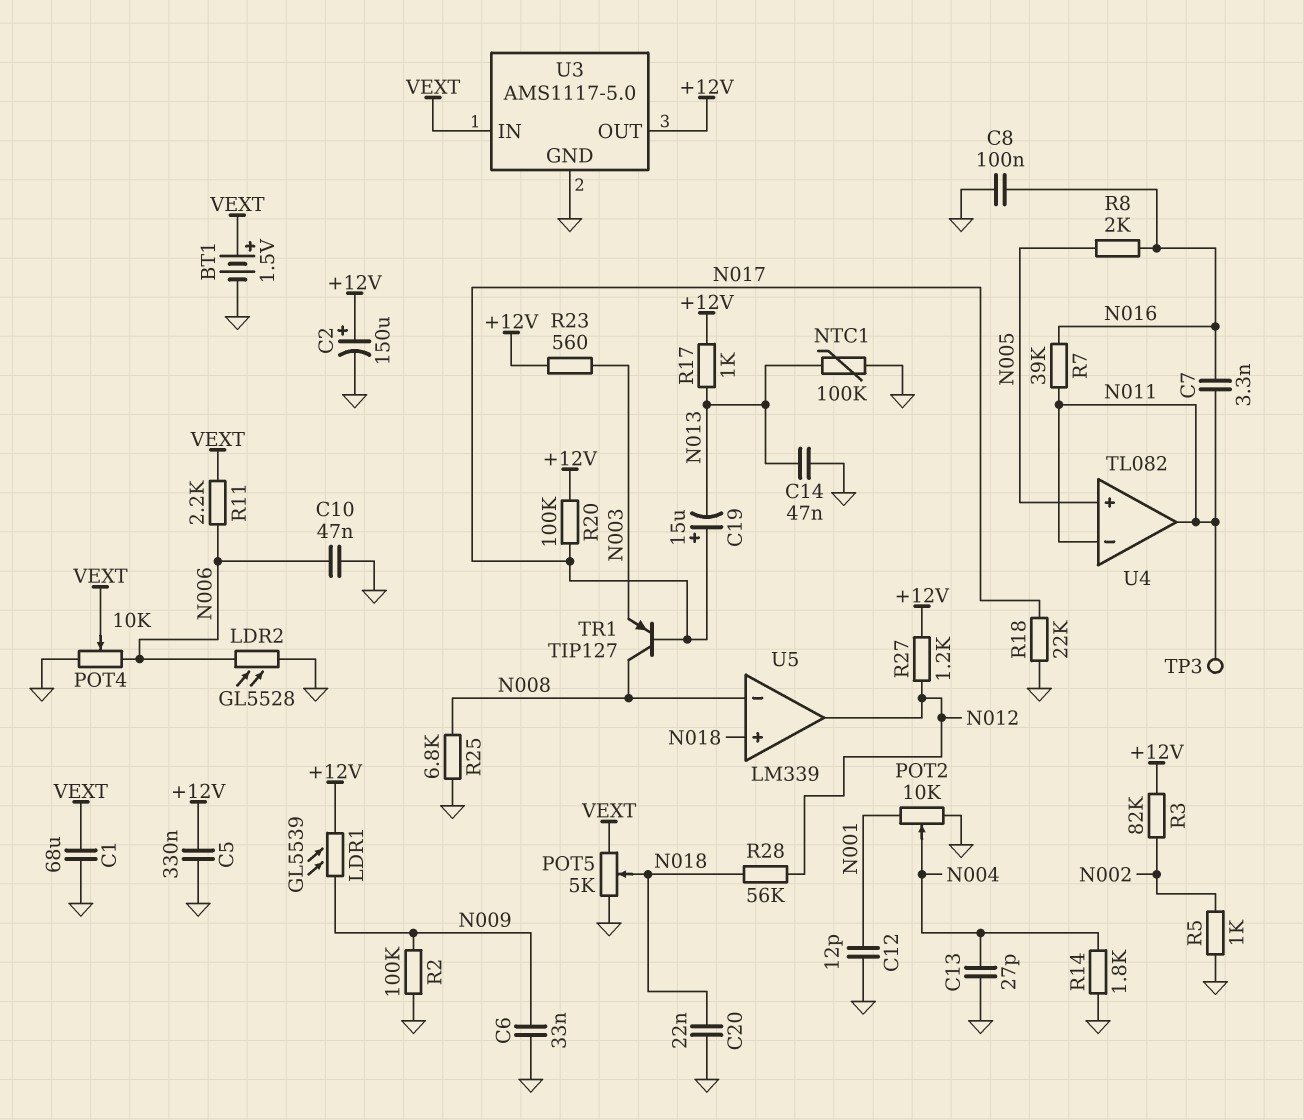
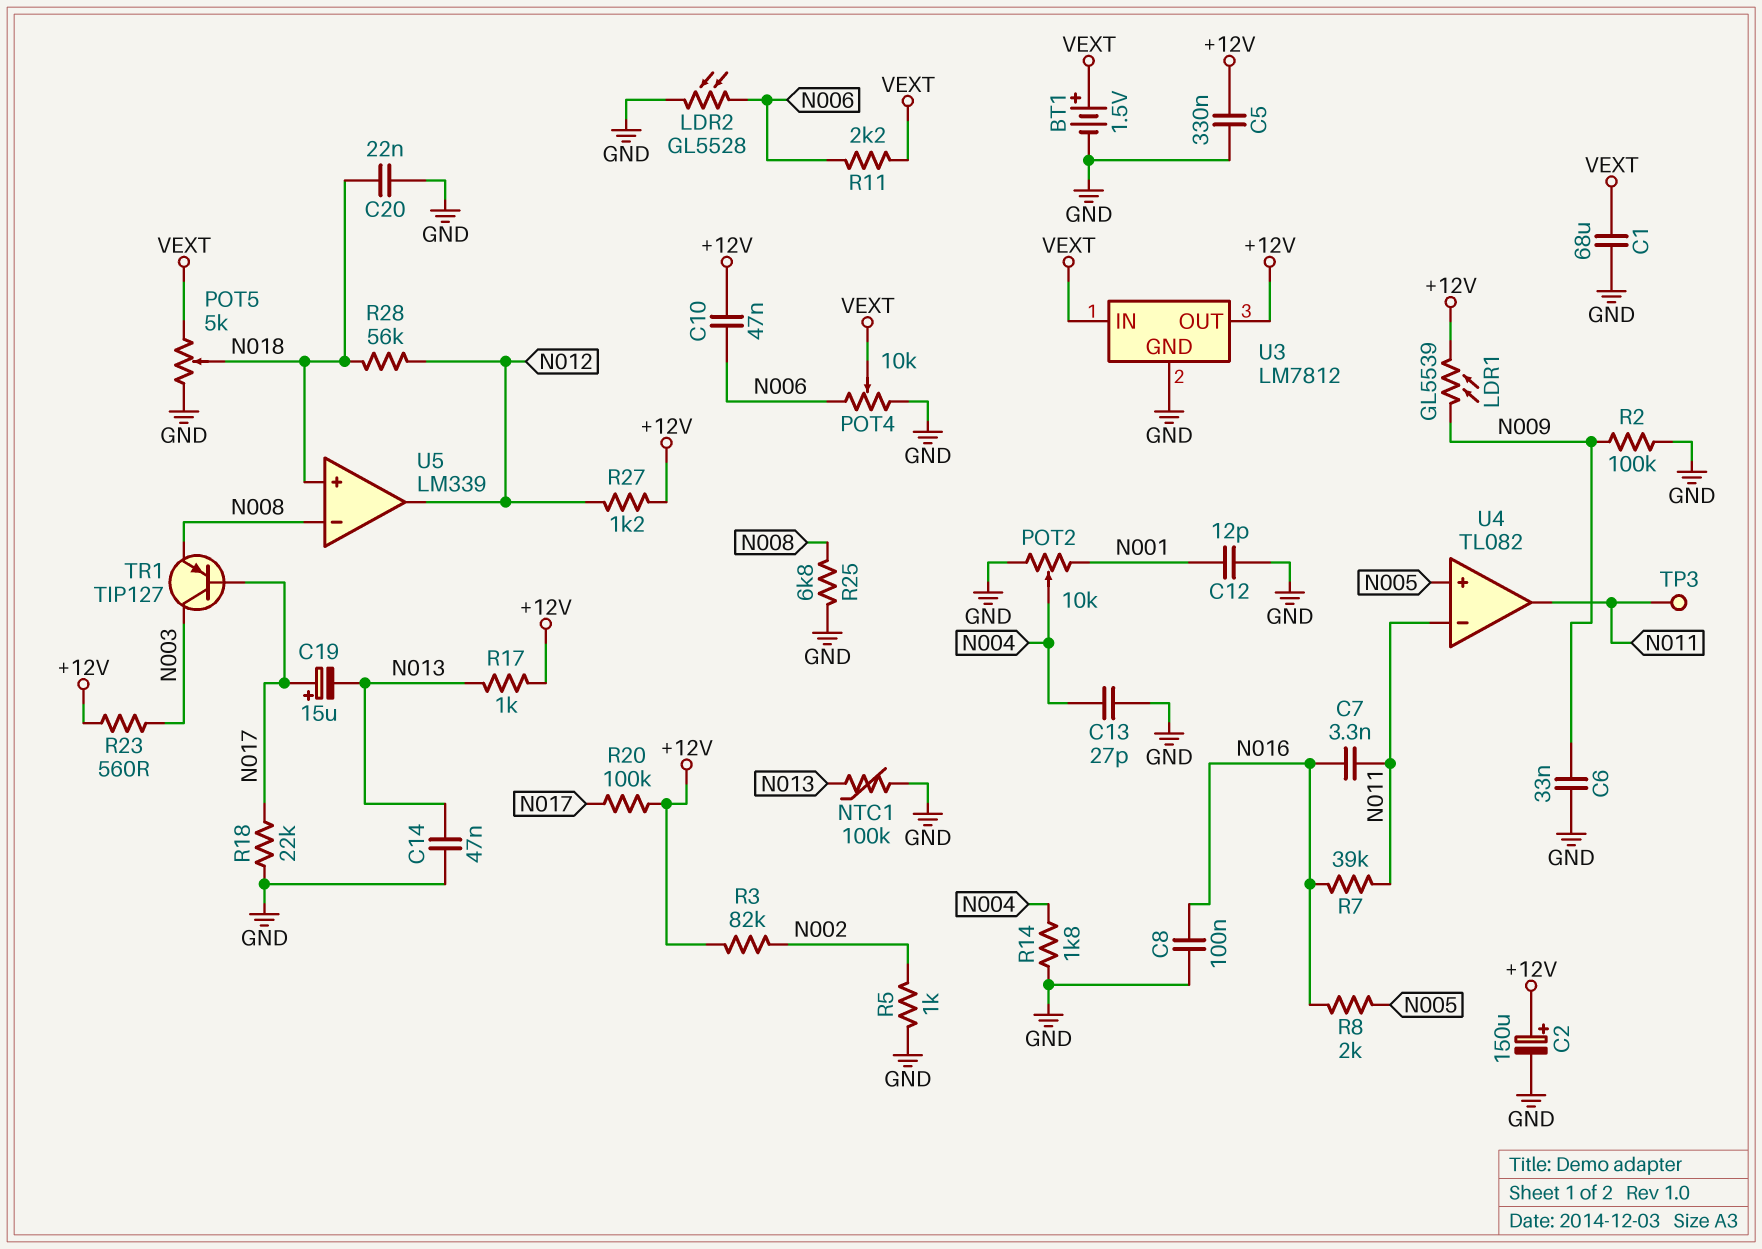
C10: 47nF (GND, N006) -> 47nF (+12V, N006)
TR1: PNP TIP127 (B N017, C N008, E N003) -> PNP TIP127 (B N017, C N003, E N008)
U3: AMS1117-5.0 -> LM7812

